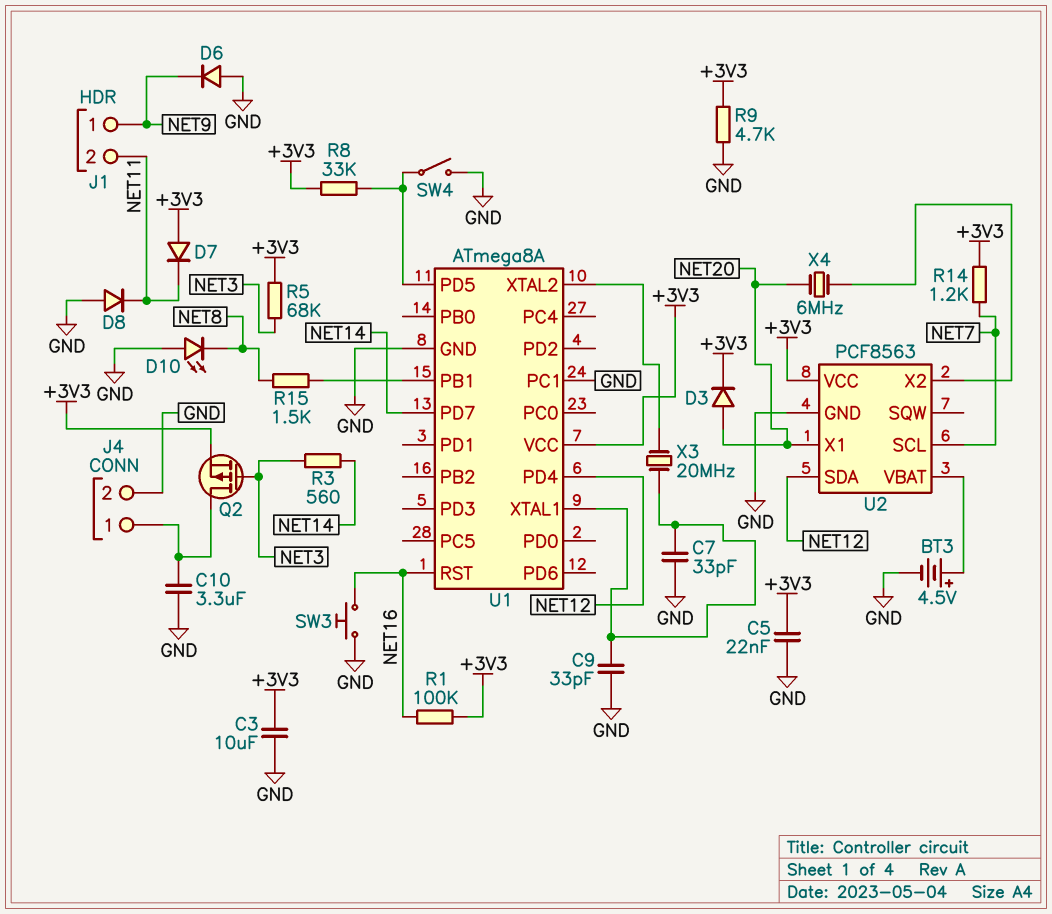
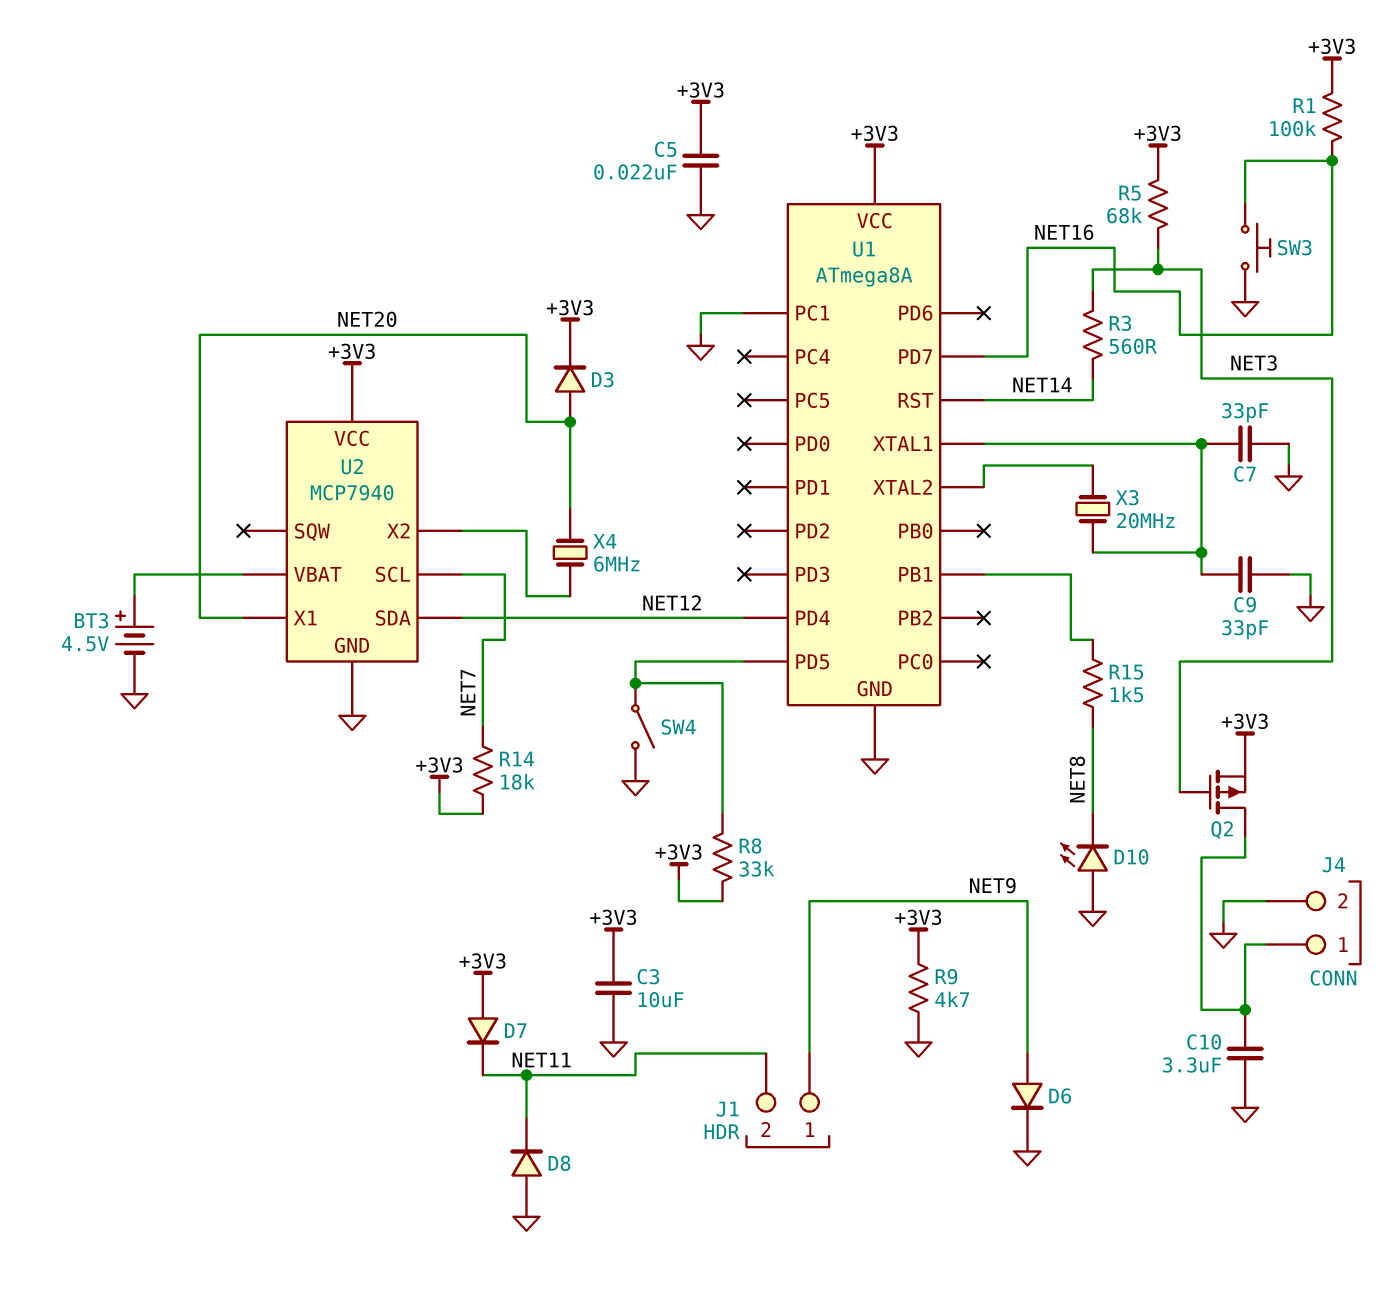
D6: diode (A GND, K NET9) -> diode (A NET9, K GND)
R14: 1.2k (+3V3, NET7) -> 18k (+3V3, NET7)
U1 pin PD7: NET14 -> NET16
U1 pin RST: NET16 -> NET14
U2: PCF8563 -> MCP7940

